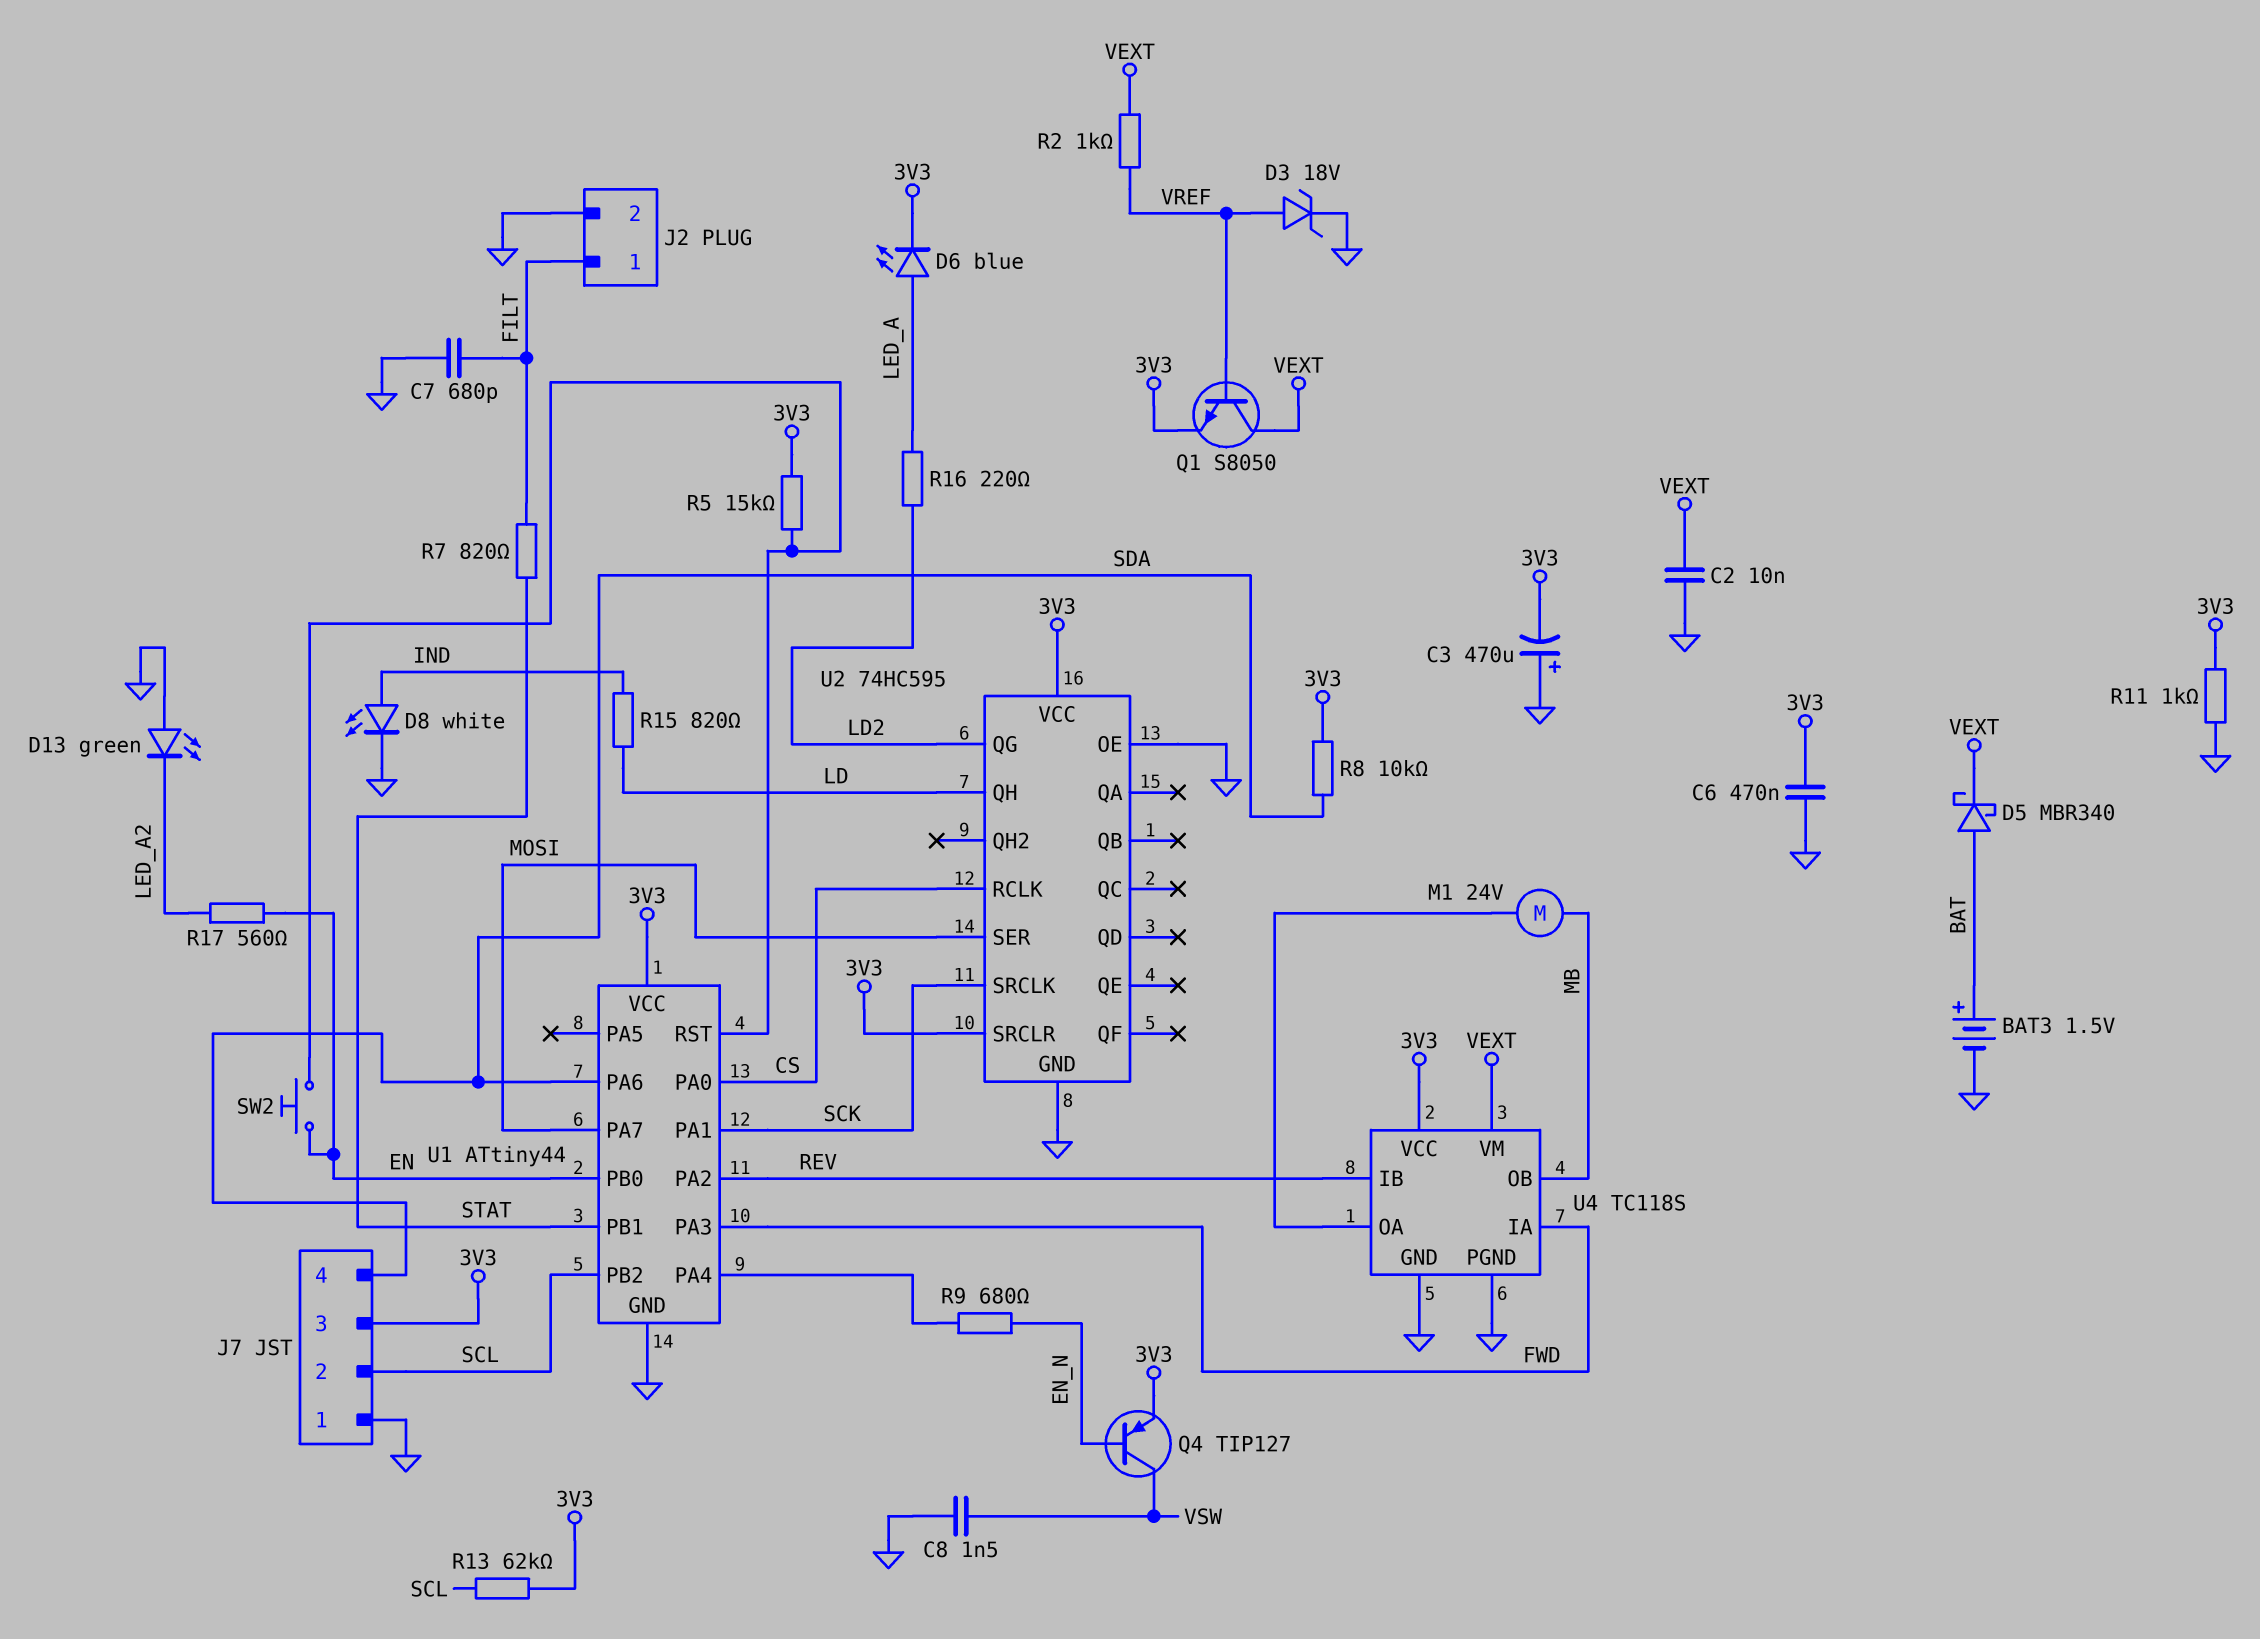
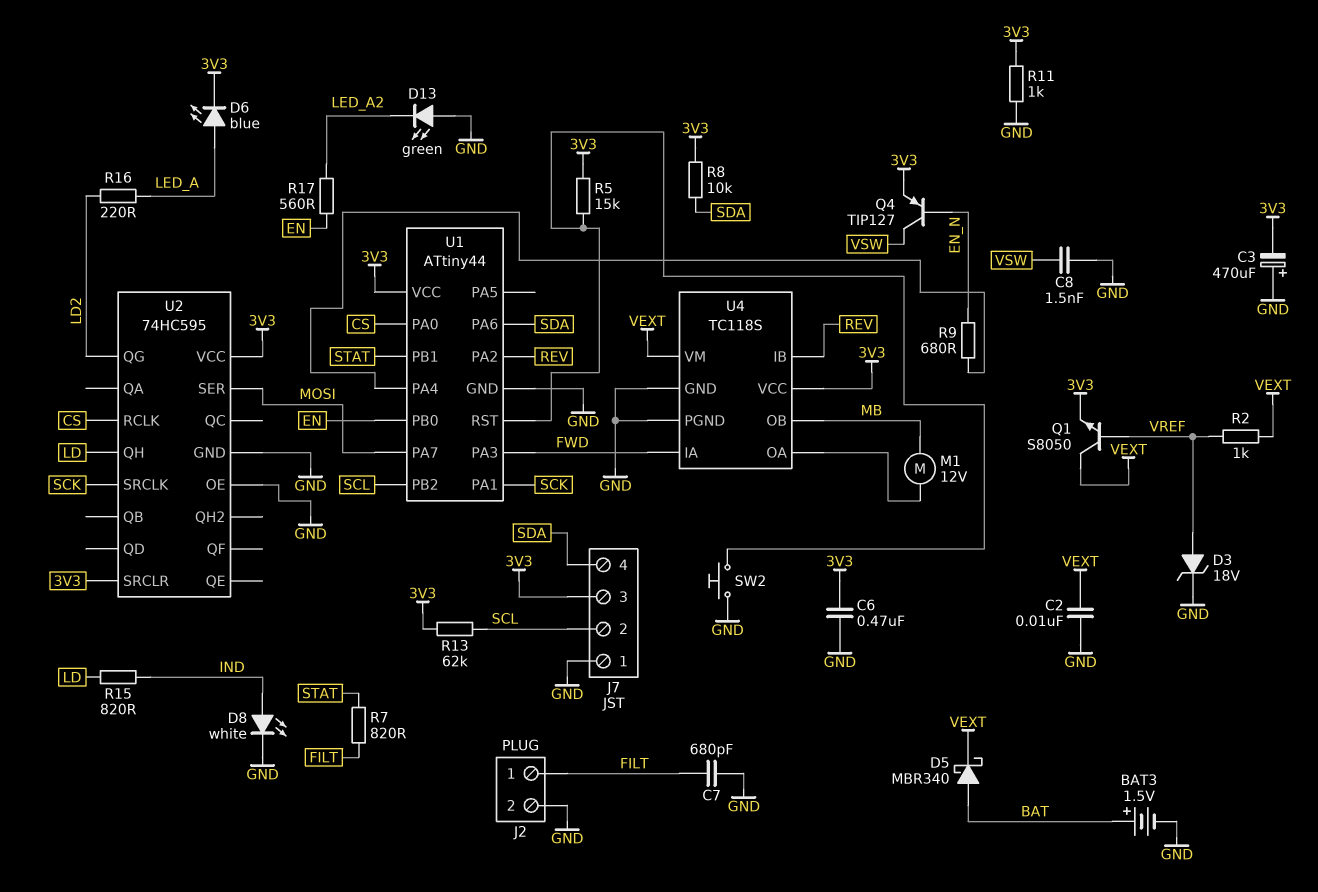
M1: motor 24V (MB, U4/OA) -> motor 12V (MB, U4/OA)
SW2: button (EN, U1/RST) -> button (GND, U1/RST)

